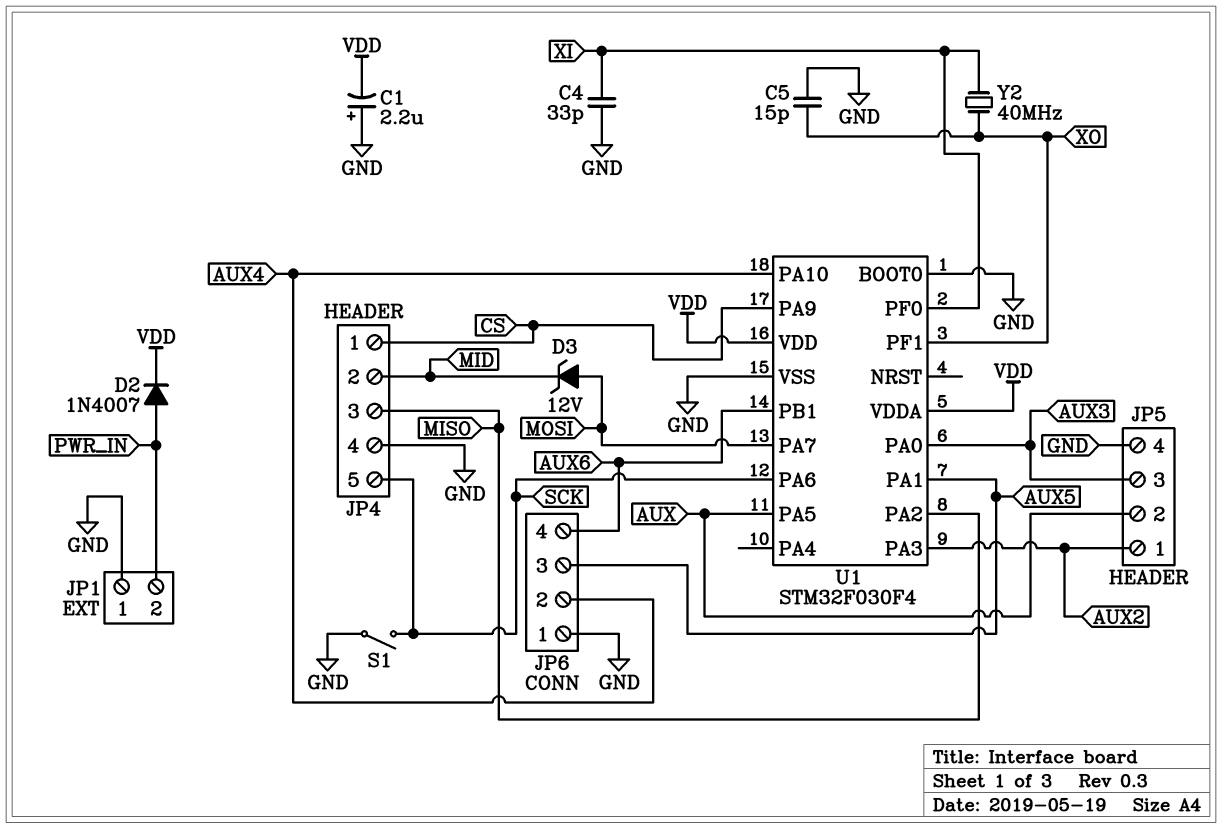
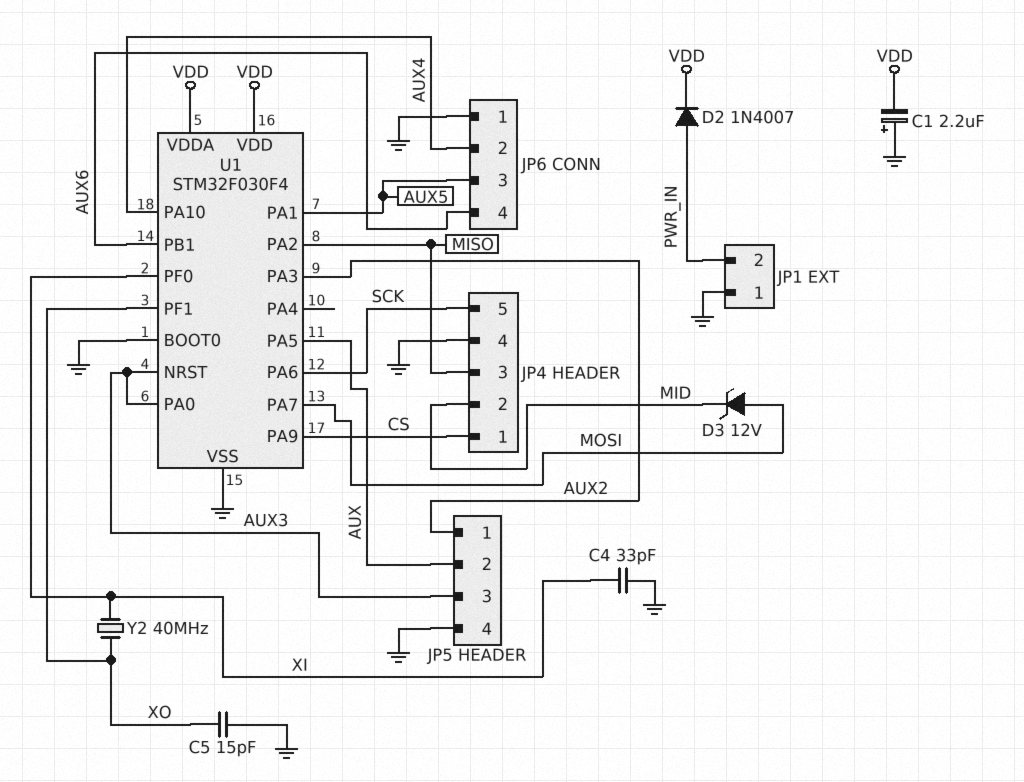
S1: switch (GND, SCK) -> none
U1 pin NRST: none -> AUX3

